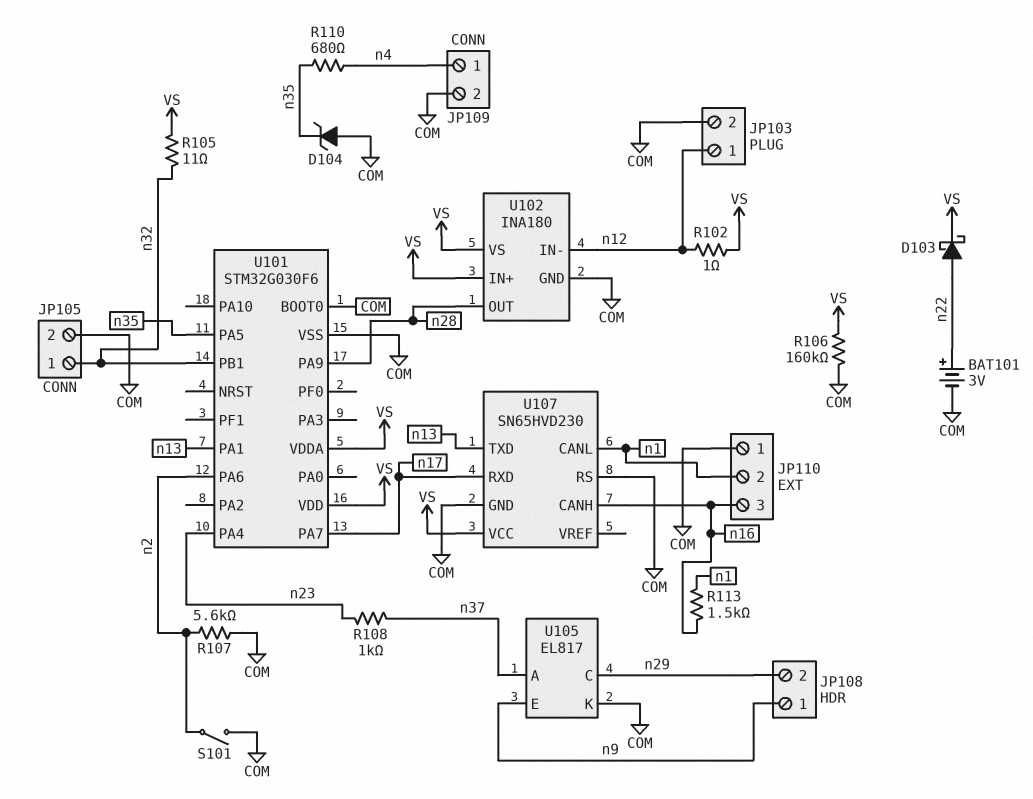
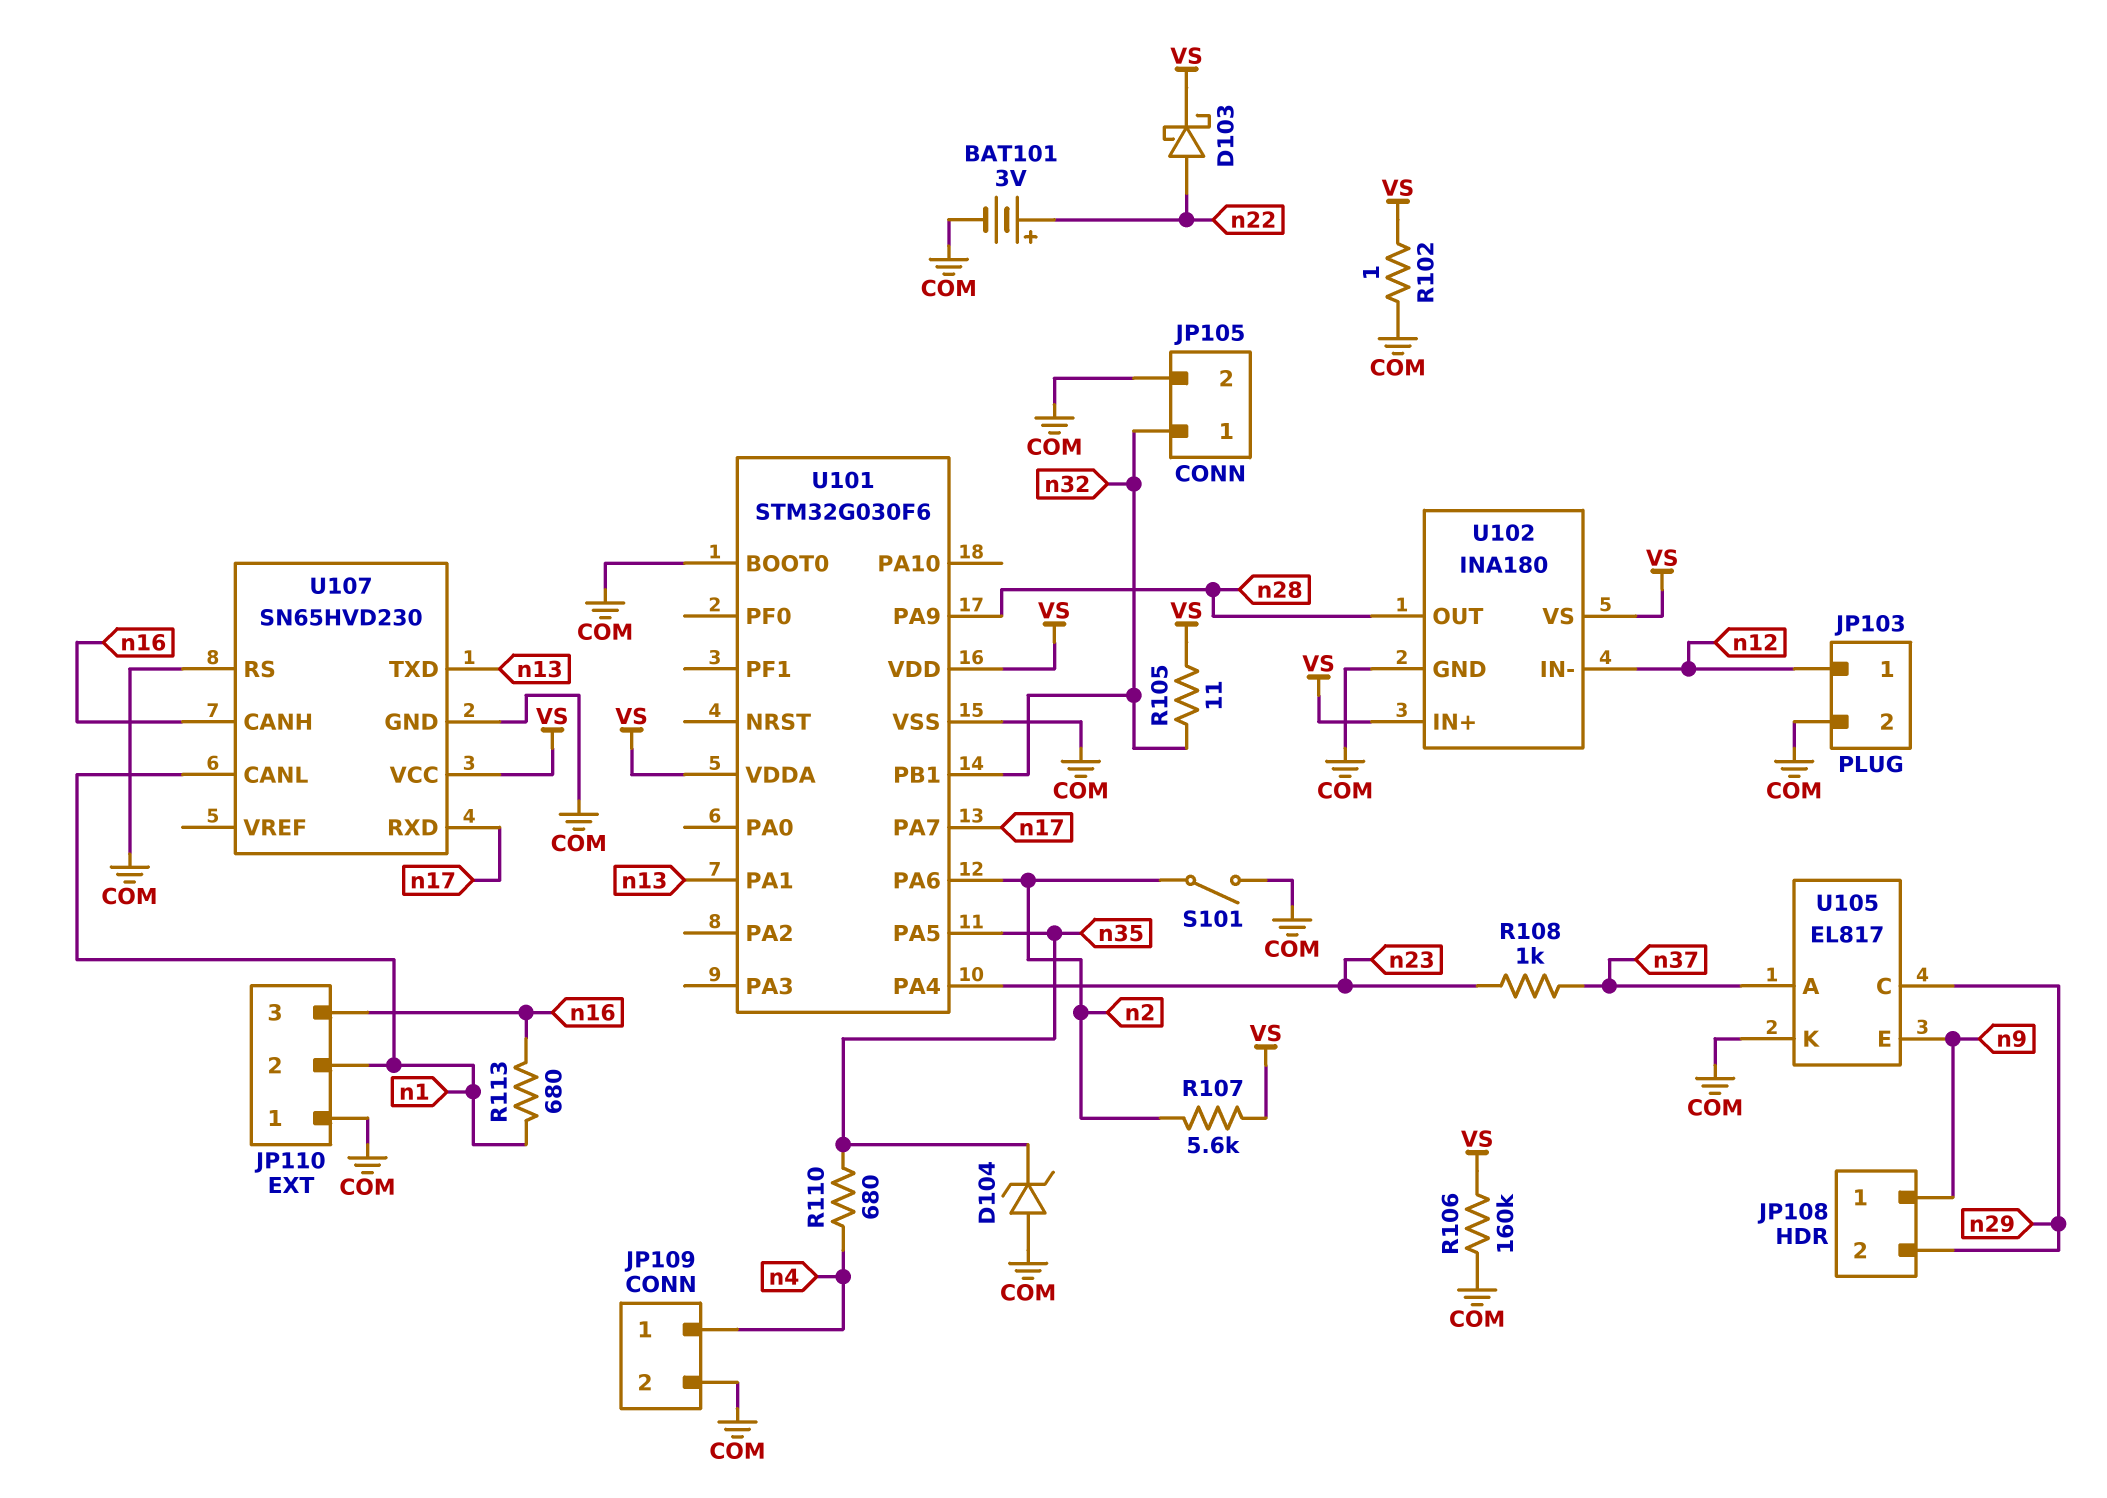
R102: 1 (VS, n12) -> 1 (COM, VS)
R107: 5.6k (COM, n2) -> 5.6k (VS, n2)
R113: 1.5k (n1, n16) -> 680 (n1, n16)

